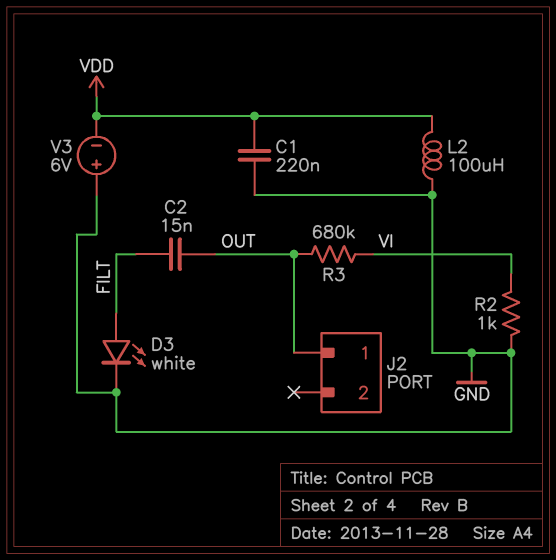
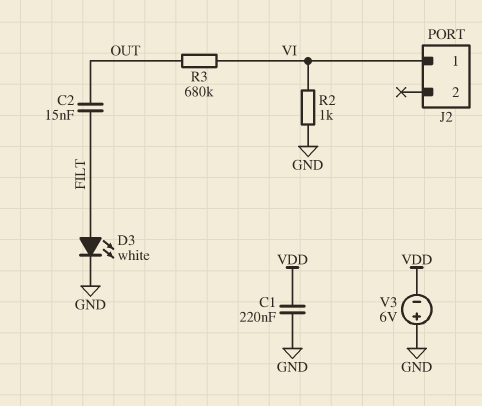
J2 pin 1: OUT -> VI
L2: 100uH (GND, VDD) -> none

